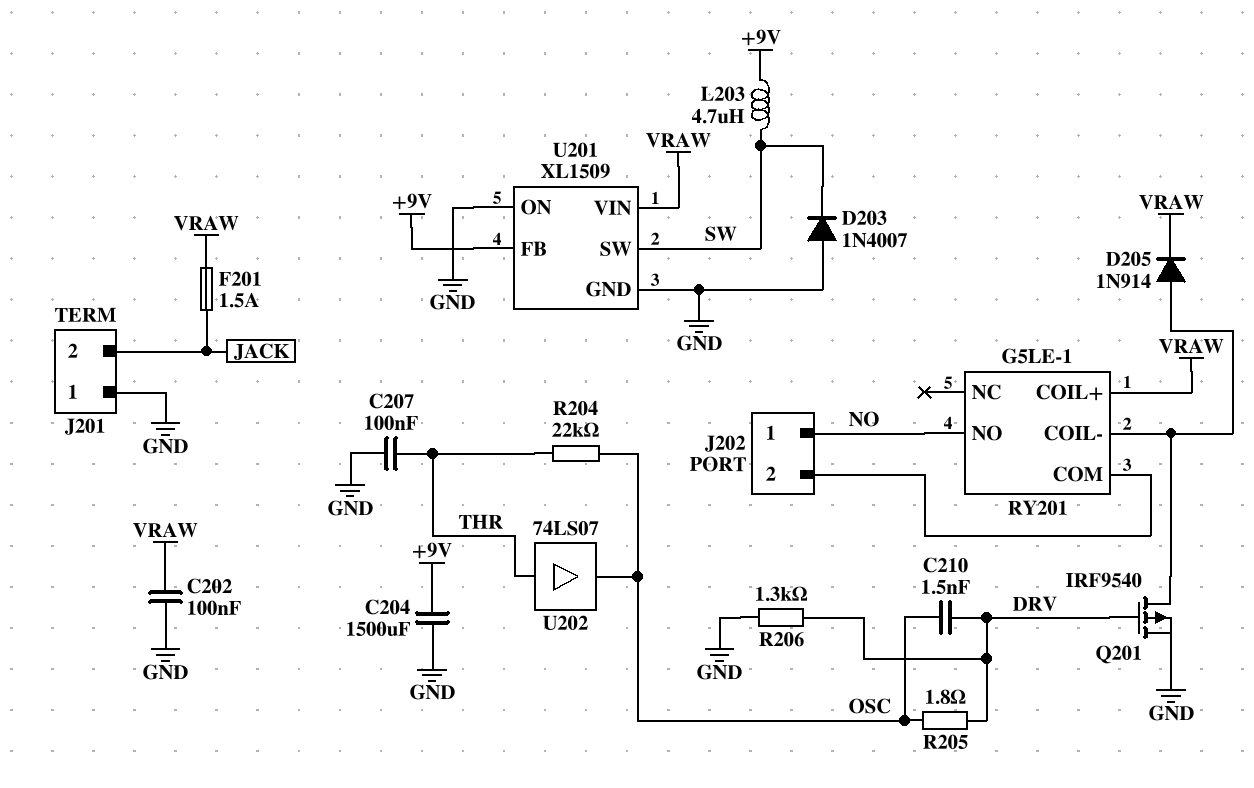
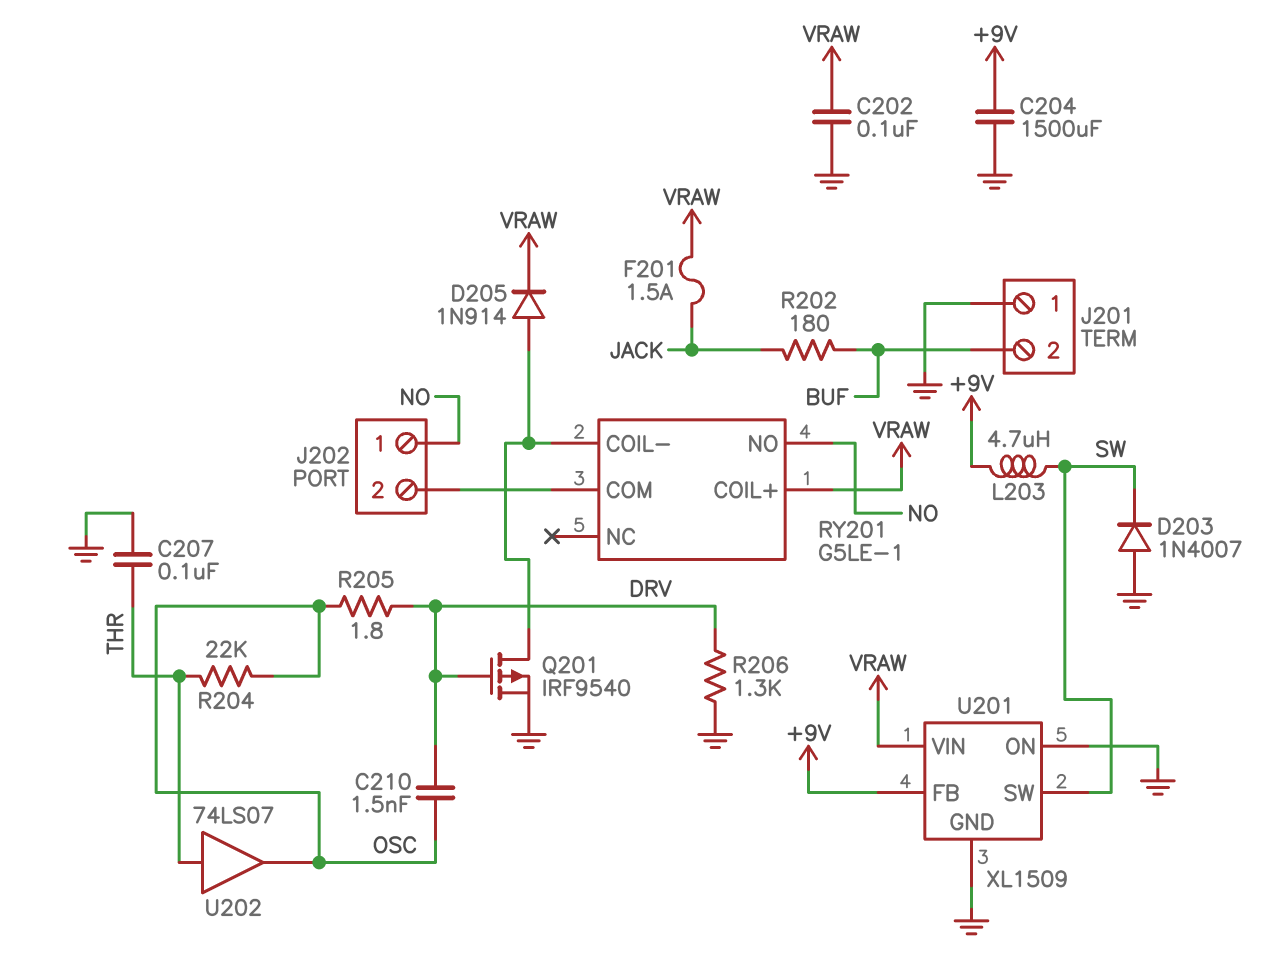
J201 pin 2: JACK -> BUF
R202: none -> 180 (BUF, JACK)

